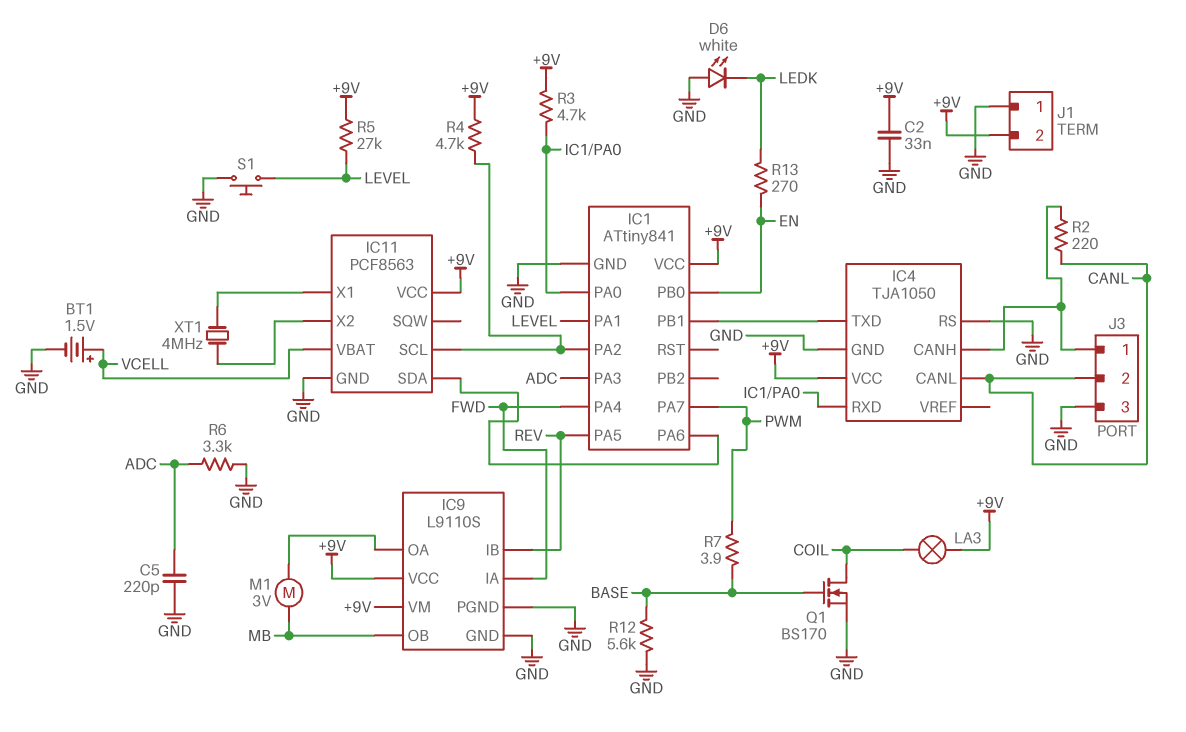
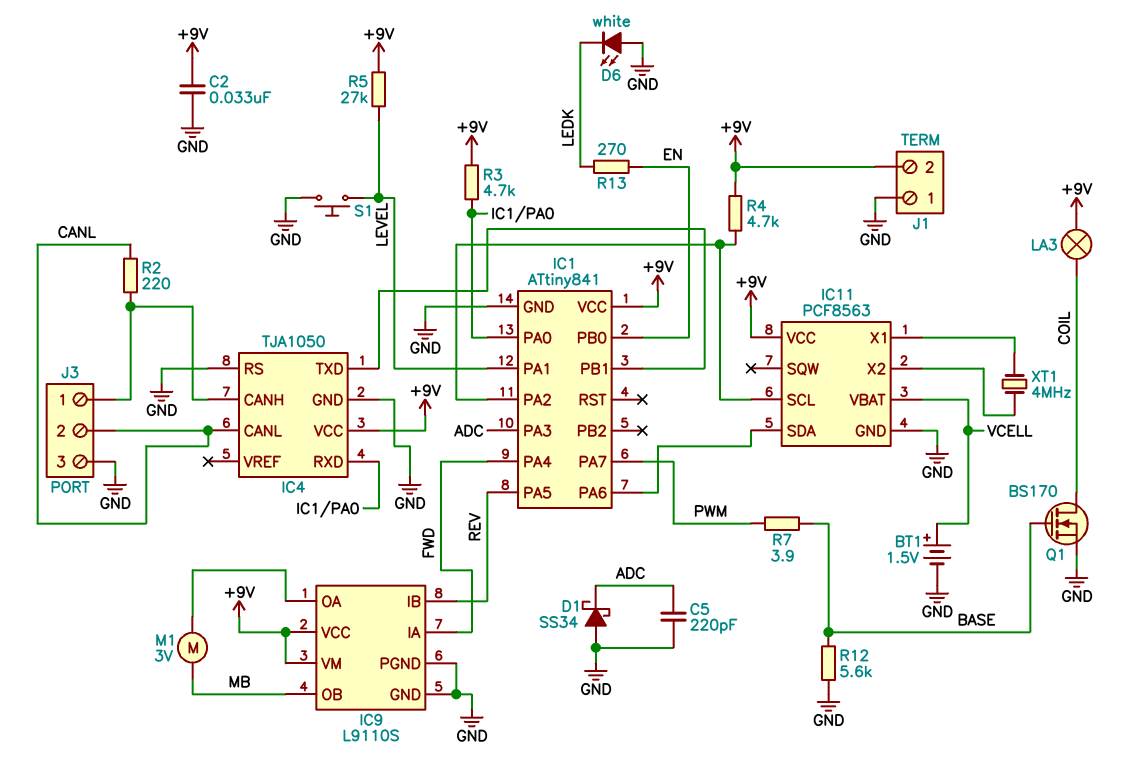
D1: none -> schottky SS34 (A GND, K ADC)
R6: 3.3k (ADC, GND) -> none

